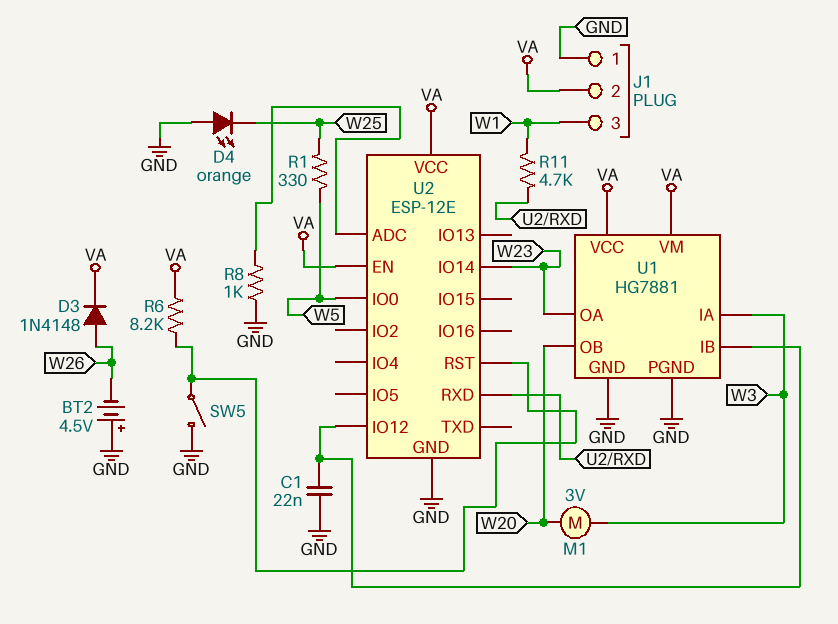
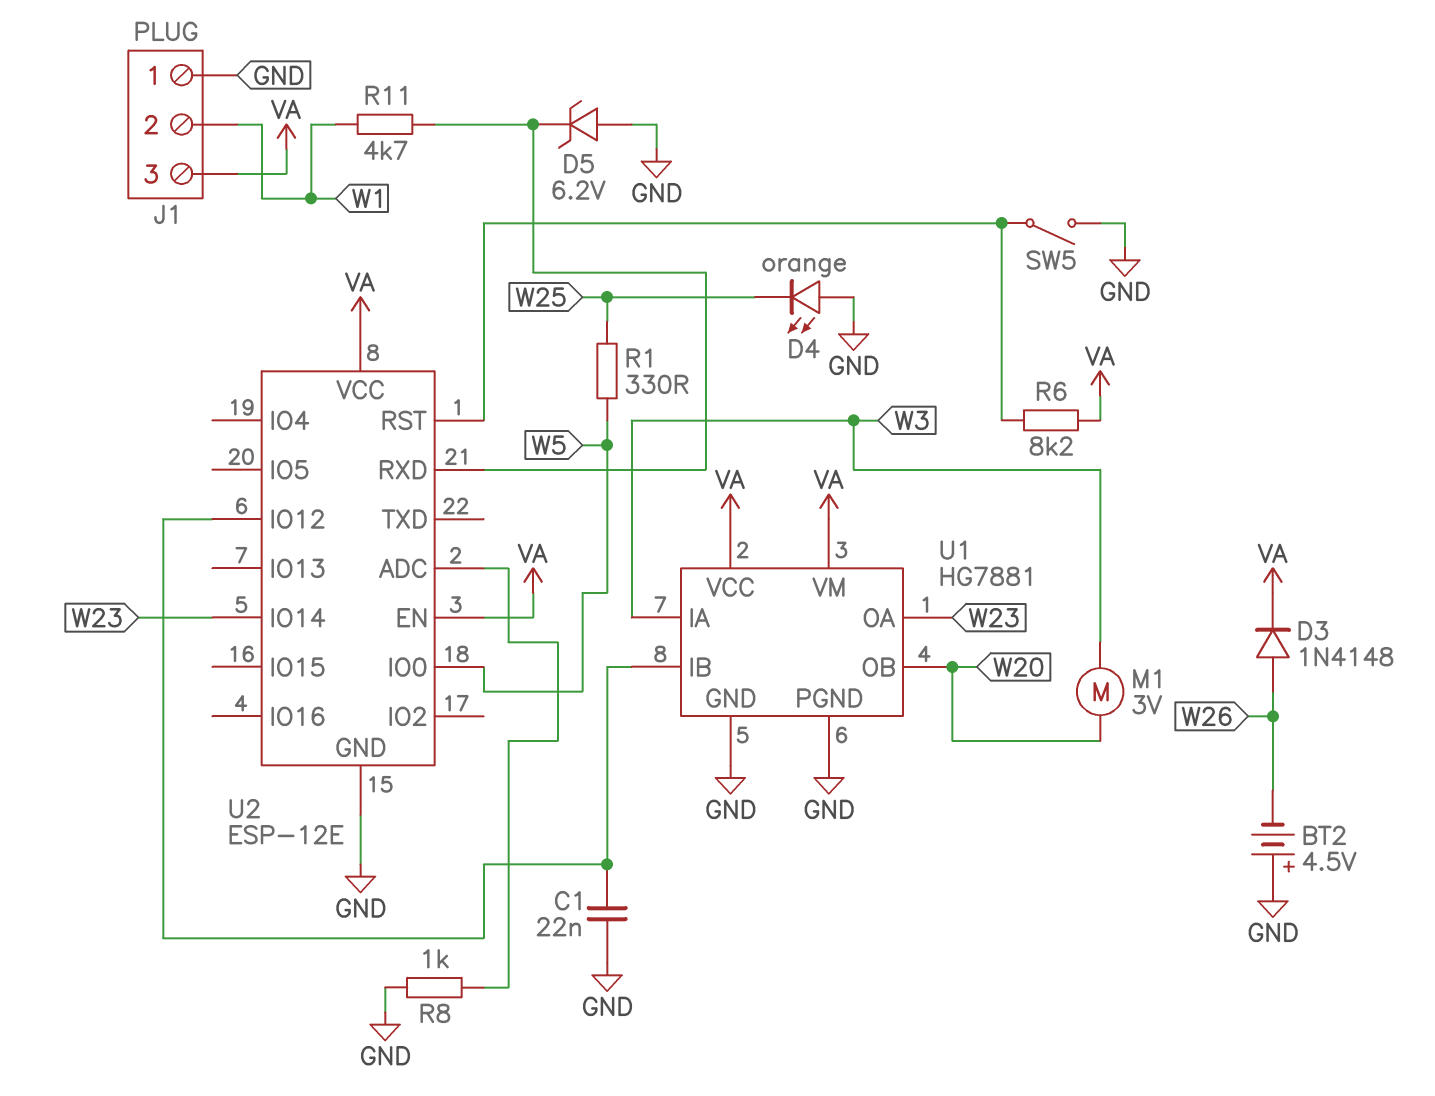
D5: none -> zener 6.2V (A GND, K U2/RXD)
J1 pin 2: VA -> W1
J1 pin 3: W1 -> VA

